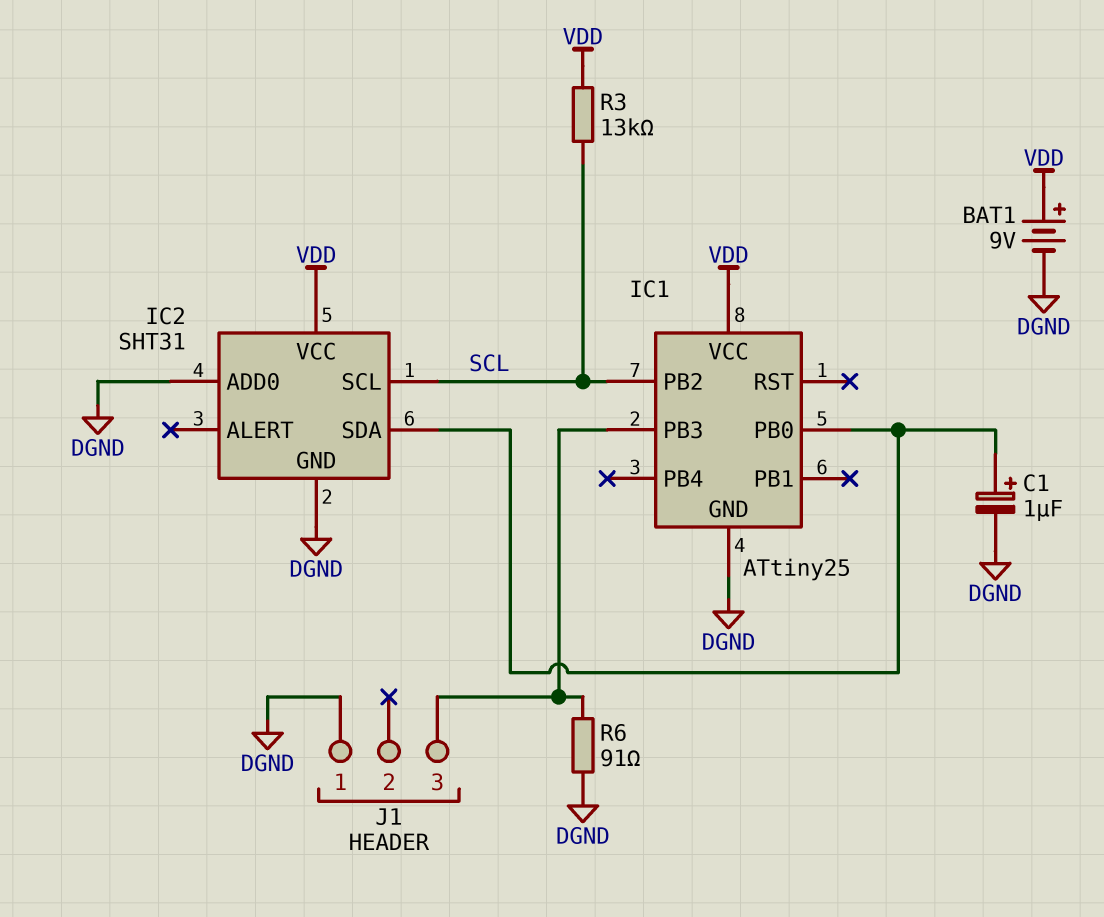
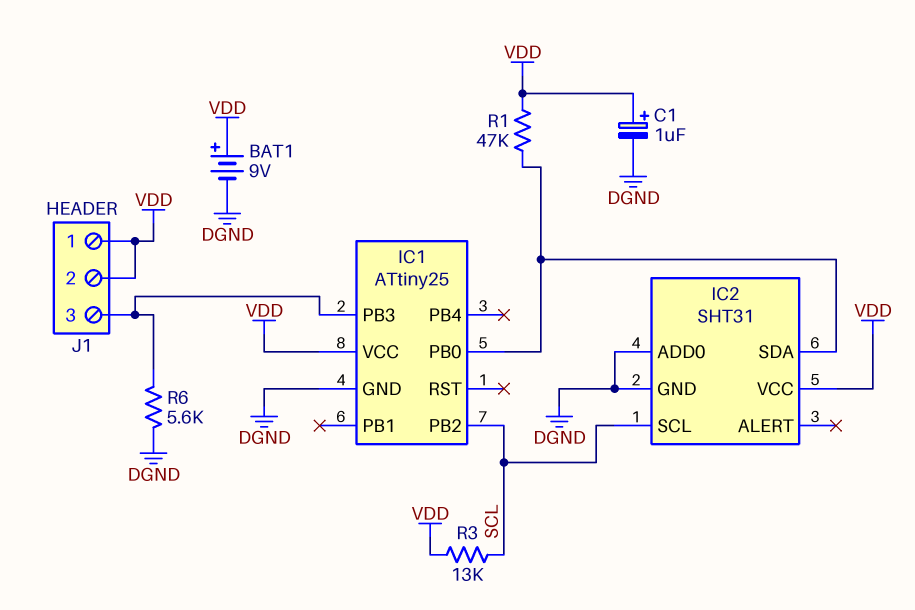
C1: 1uF (plus IC1/PB0, minus DGND) -> 1uF (plus VDD, minus DGND)
J1 pin 1: DGND -> VDD
J1 pin 2: none -> VDD
R1: none -> 47k (IC1/PB0, VDD)
R6: 91 (DGND, IC1/PB3) -> 5.6k (DGND, IC1/PB3)

